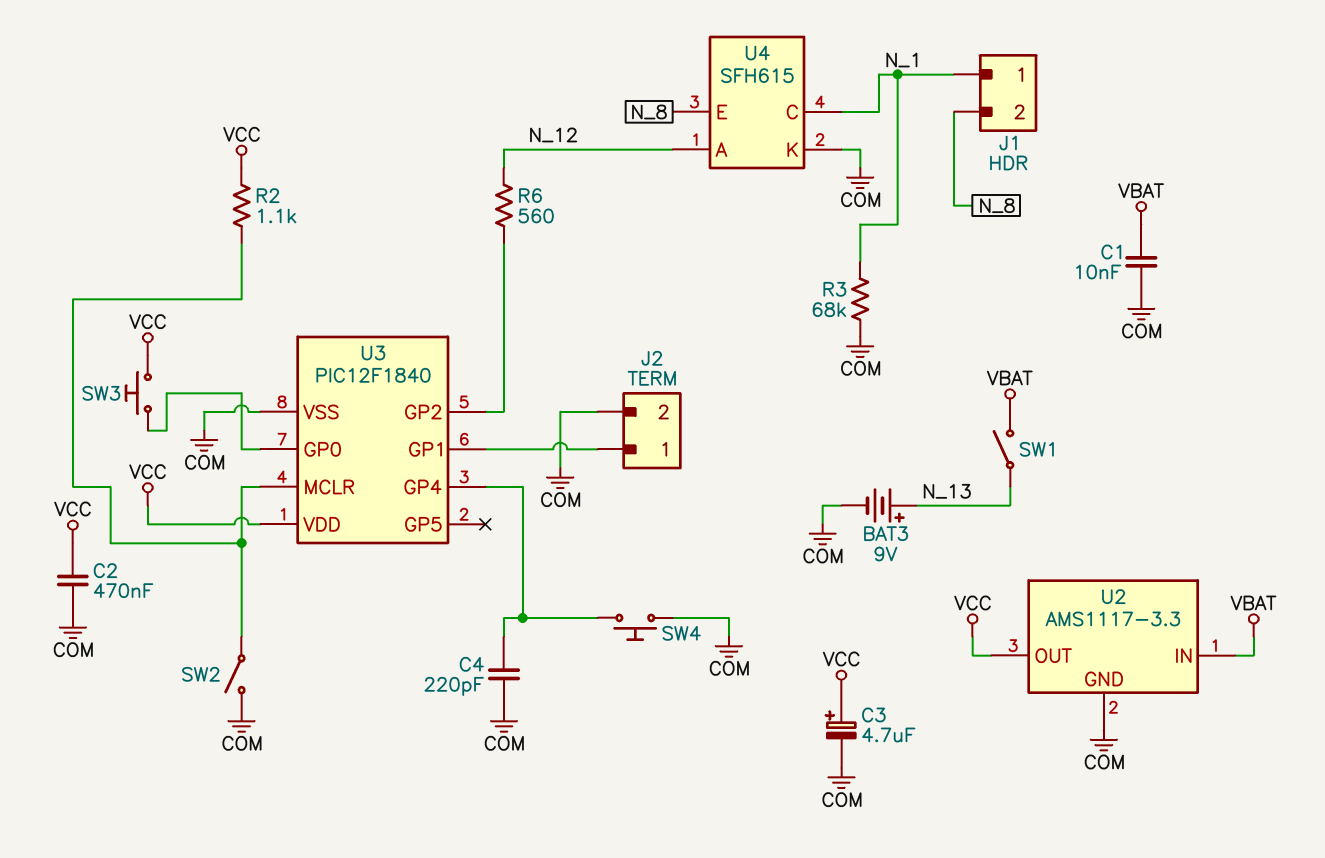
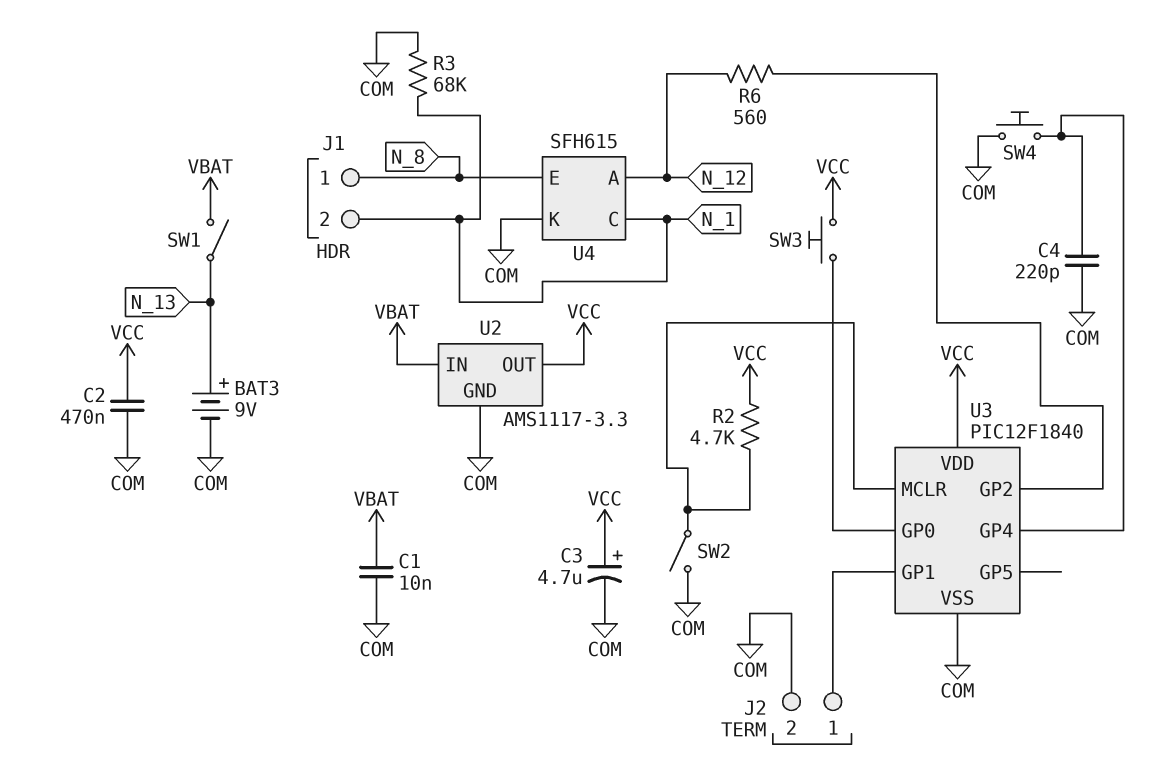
J1 pin 1: N_1 -> N_8
J1 pin 2: N_8 -> N_1
R2: 1.1k (U3/MCLR, VCC) -> 4.7k (U3/MCLR, VCC)

